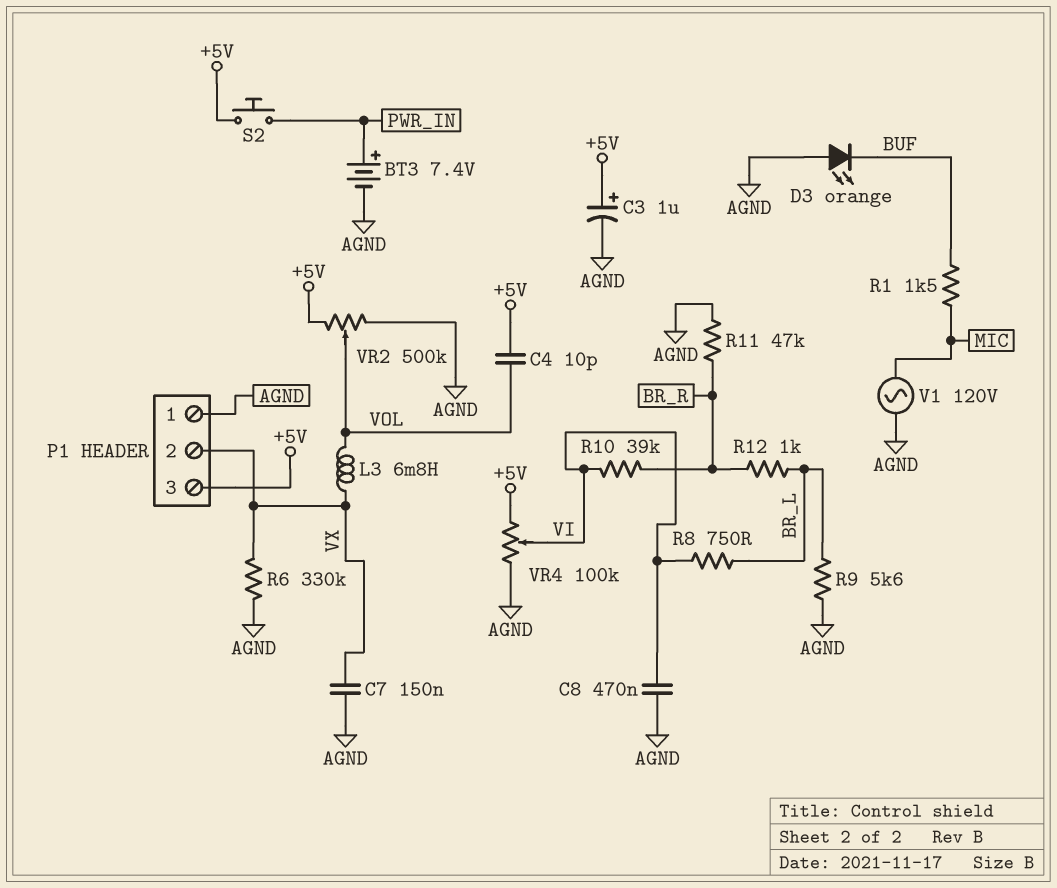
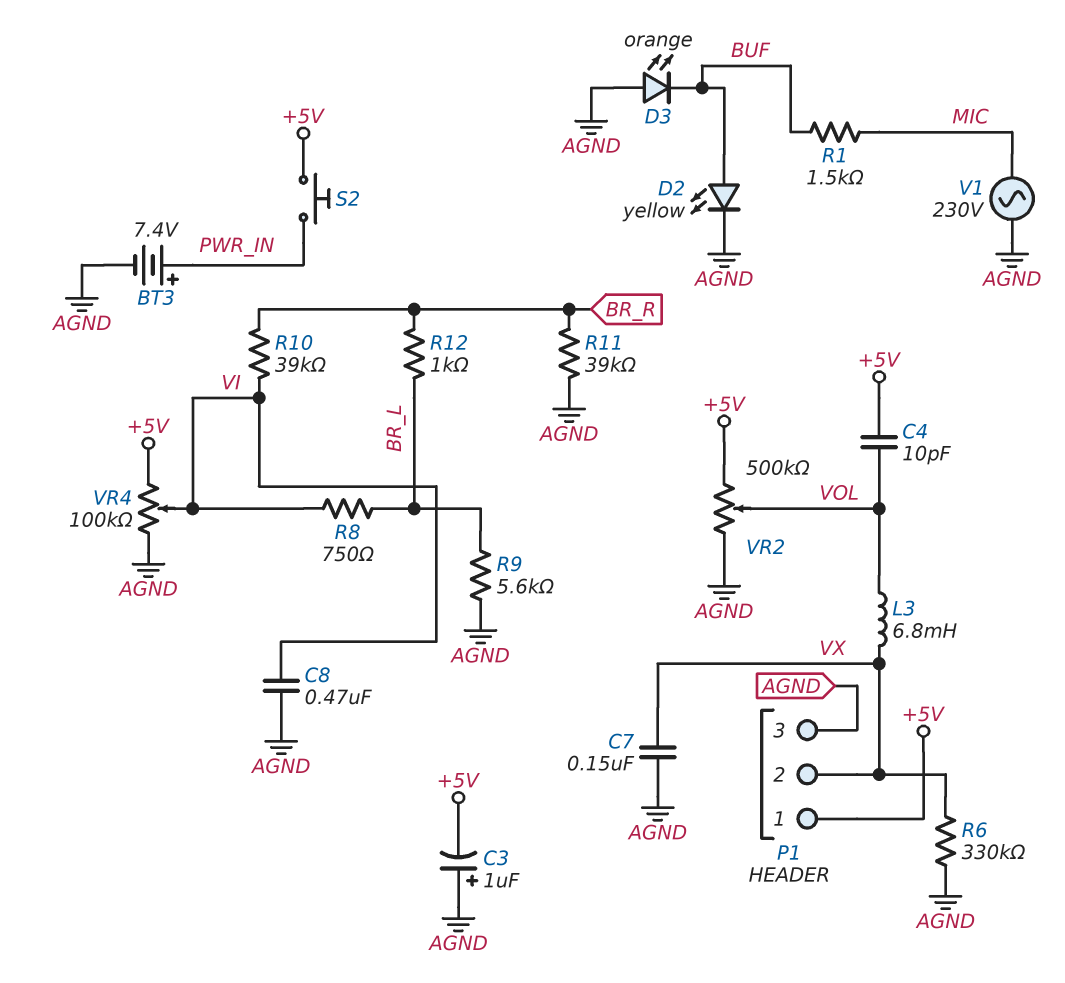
C3: 1uF (plus +5V, minus AGND) -> 1uF (plus AGND, minus +5V)
D2: none -> LED yellow (A BUF, K AGND)
P1 pin 1: AGND -> +5V
P1 pin 3: +5V -> AGND
R11: 47k (AGND, BR_R) -> 39k (AGND, BR_R)
V1: AC 120V (AGND, MIC) -> AC 230V (AGND, MIC)

